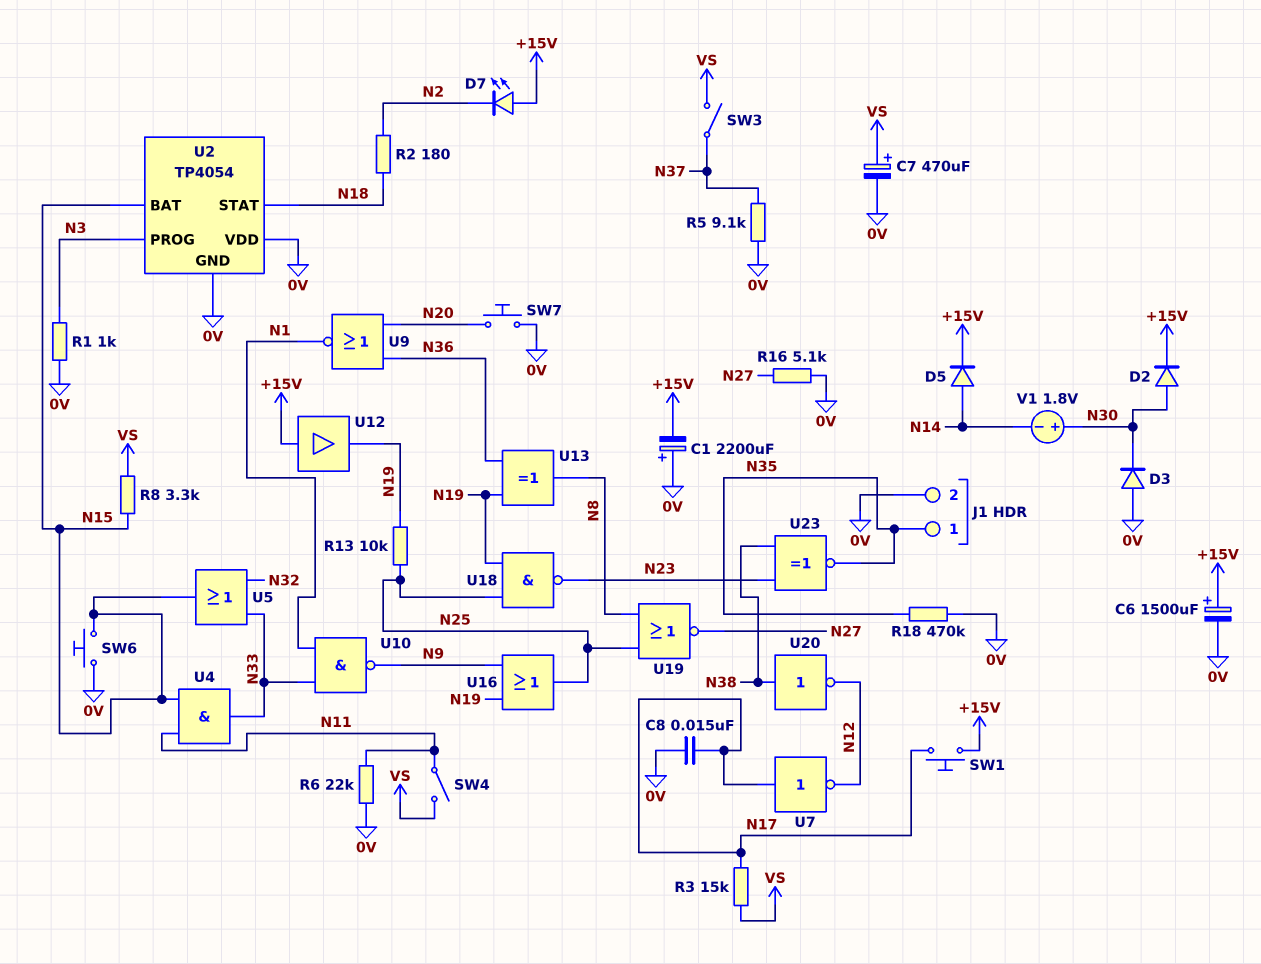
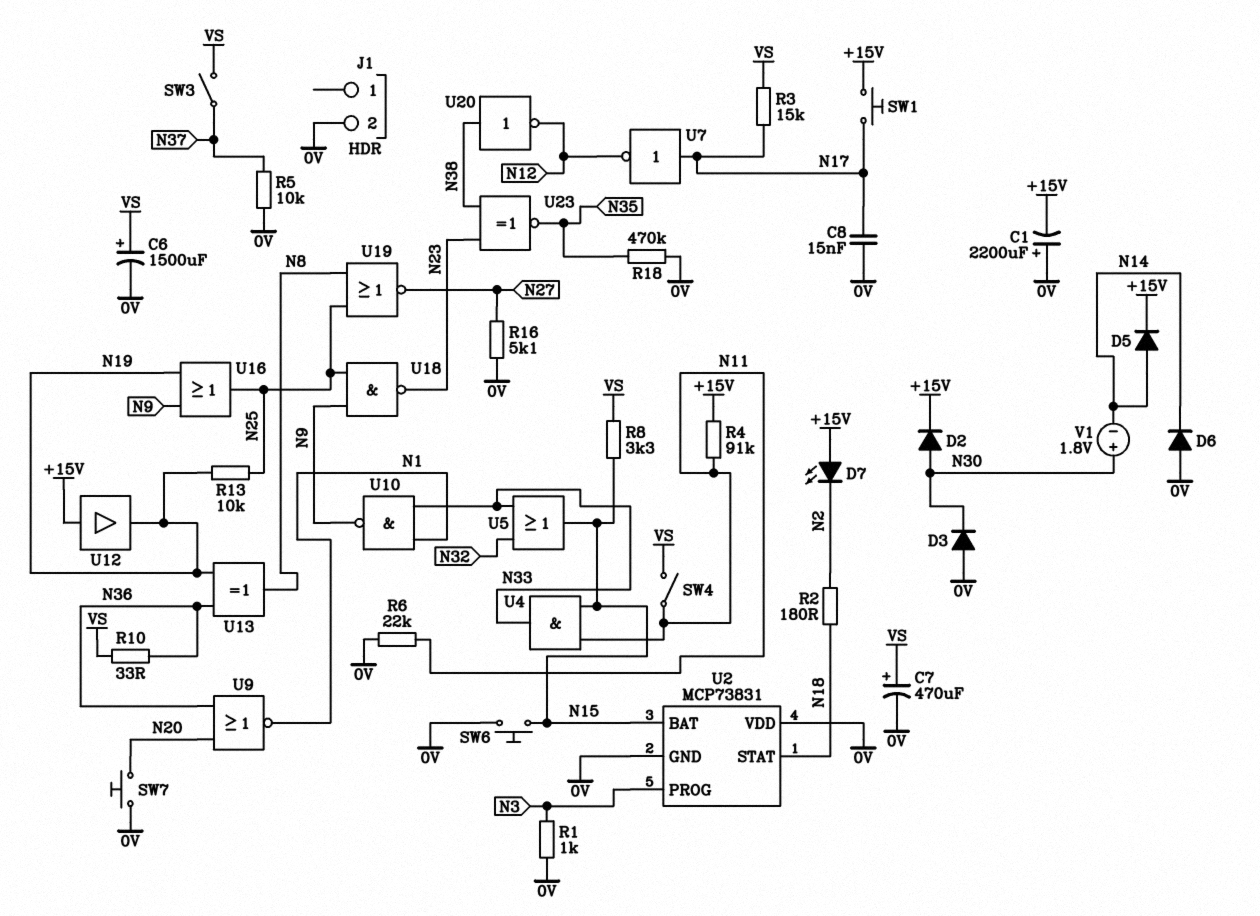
C6: 1500uF (plus +15V, minus 0V) -> 1500uF (plus VS, minus 0V)
D6: none -> diode (A 0V, K N14)
J1 pin 1: N35 -> none
R4: none -> 91k (+15V, N11)
R5: 9.1k (0V, N37) -> 10k (0V, N37)
R10: none -> 33 (N36, VS)
U2: TP4054 -> MCP73831
U18: NAND (in N19, in N25, out N23) -> NAND (in N9, in N25, out N23)

